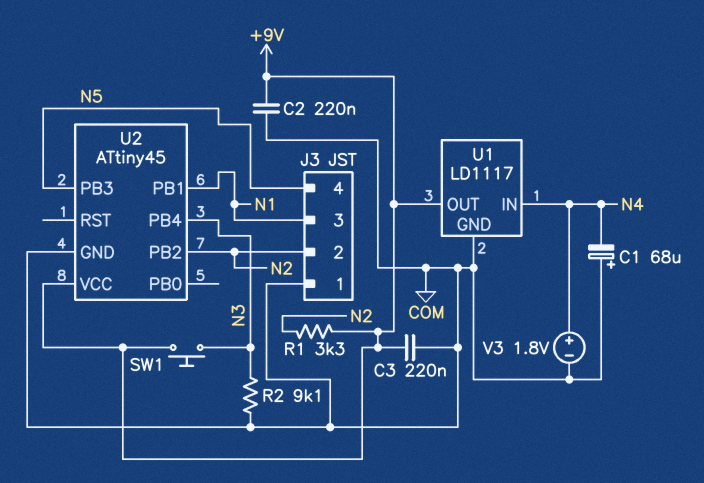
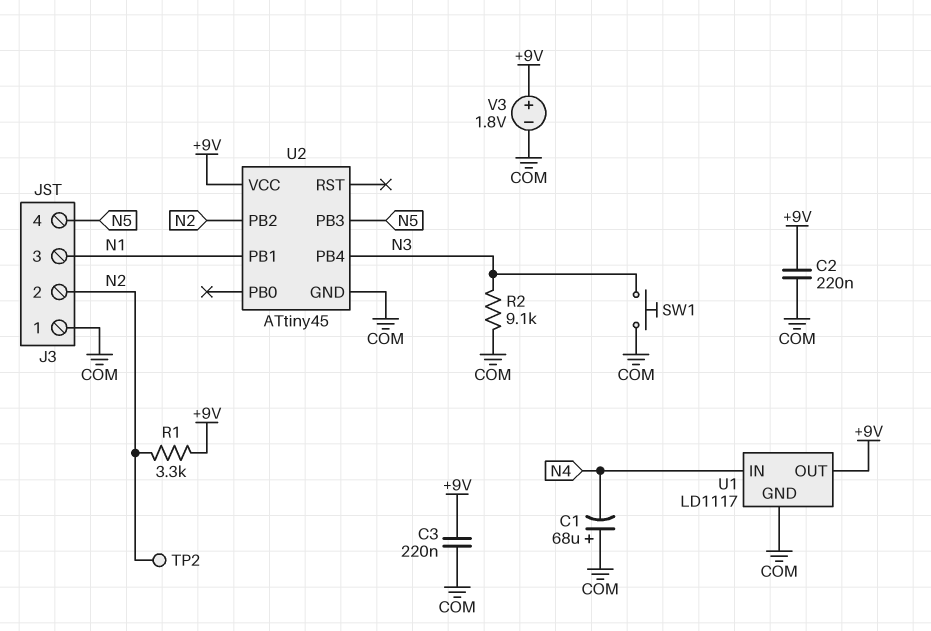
SW1: button (+9V, N3) -> button (COM, N3)
TP2: none -> test point (N2)
V3: 1.8V (plus N4, minus COM) -> 1.8V (plus +9V, minus COM)

